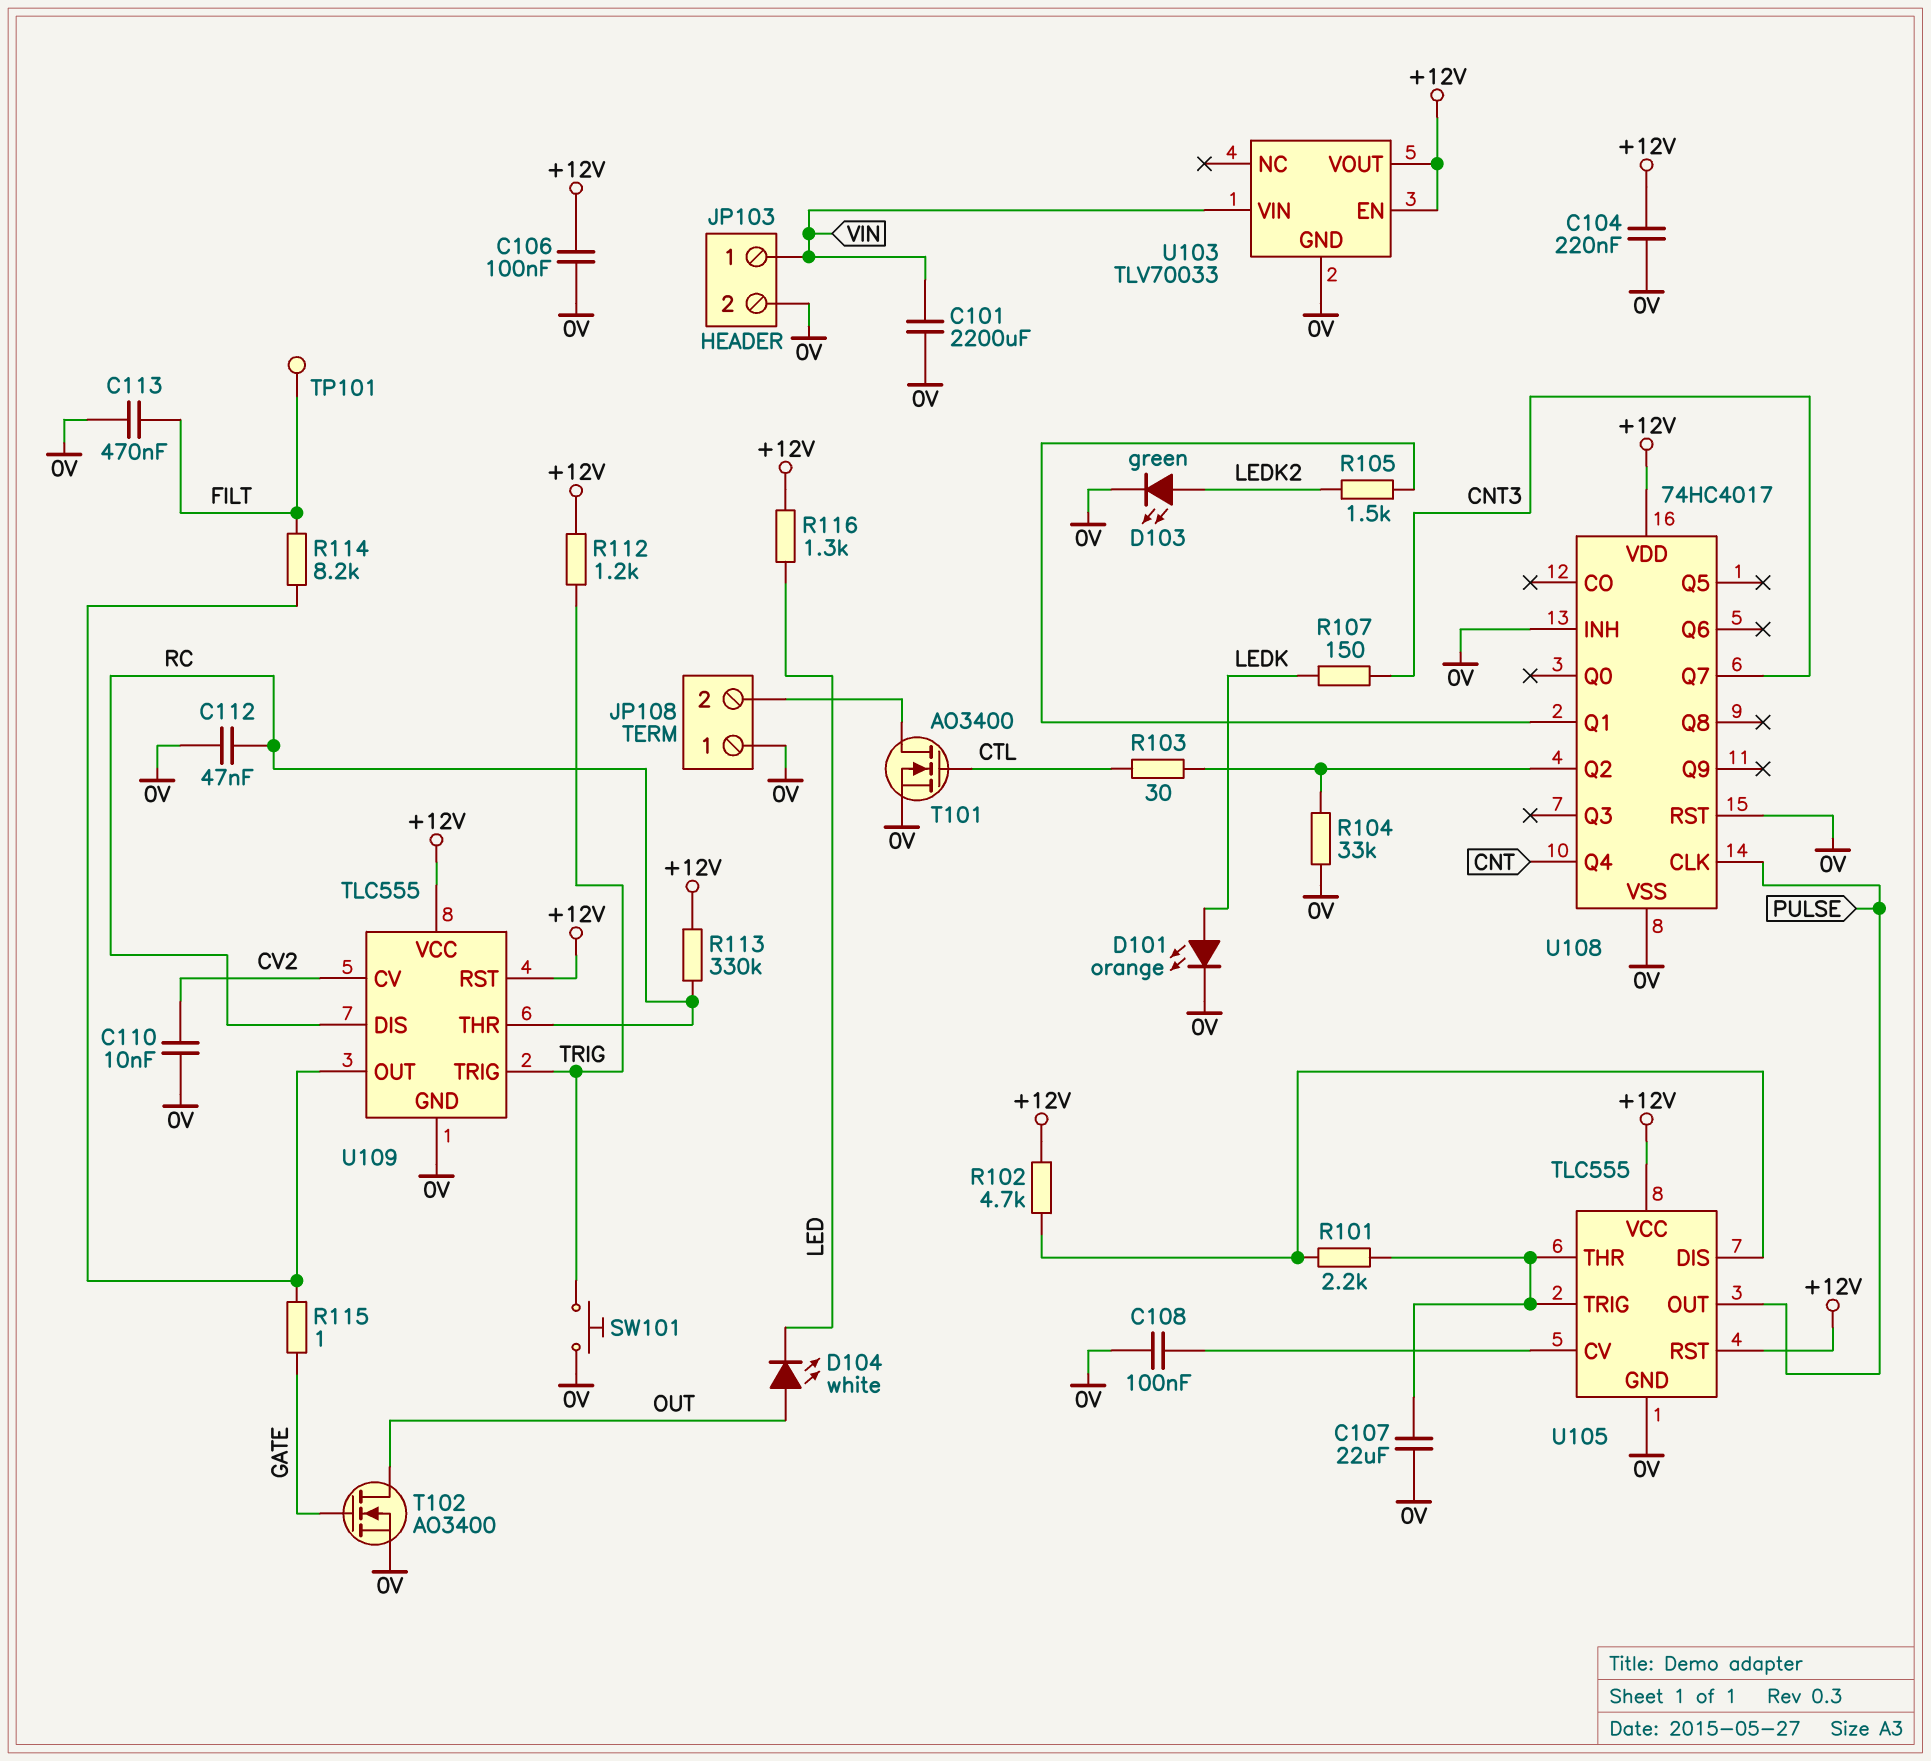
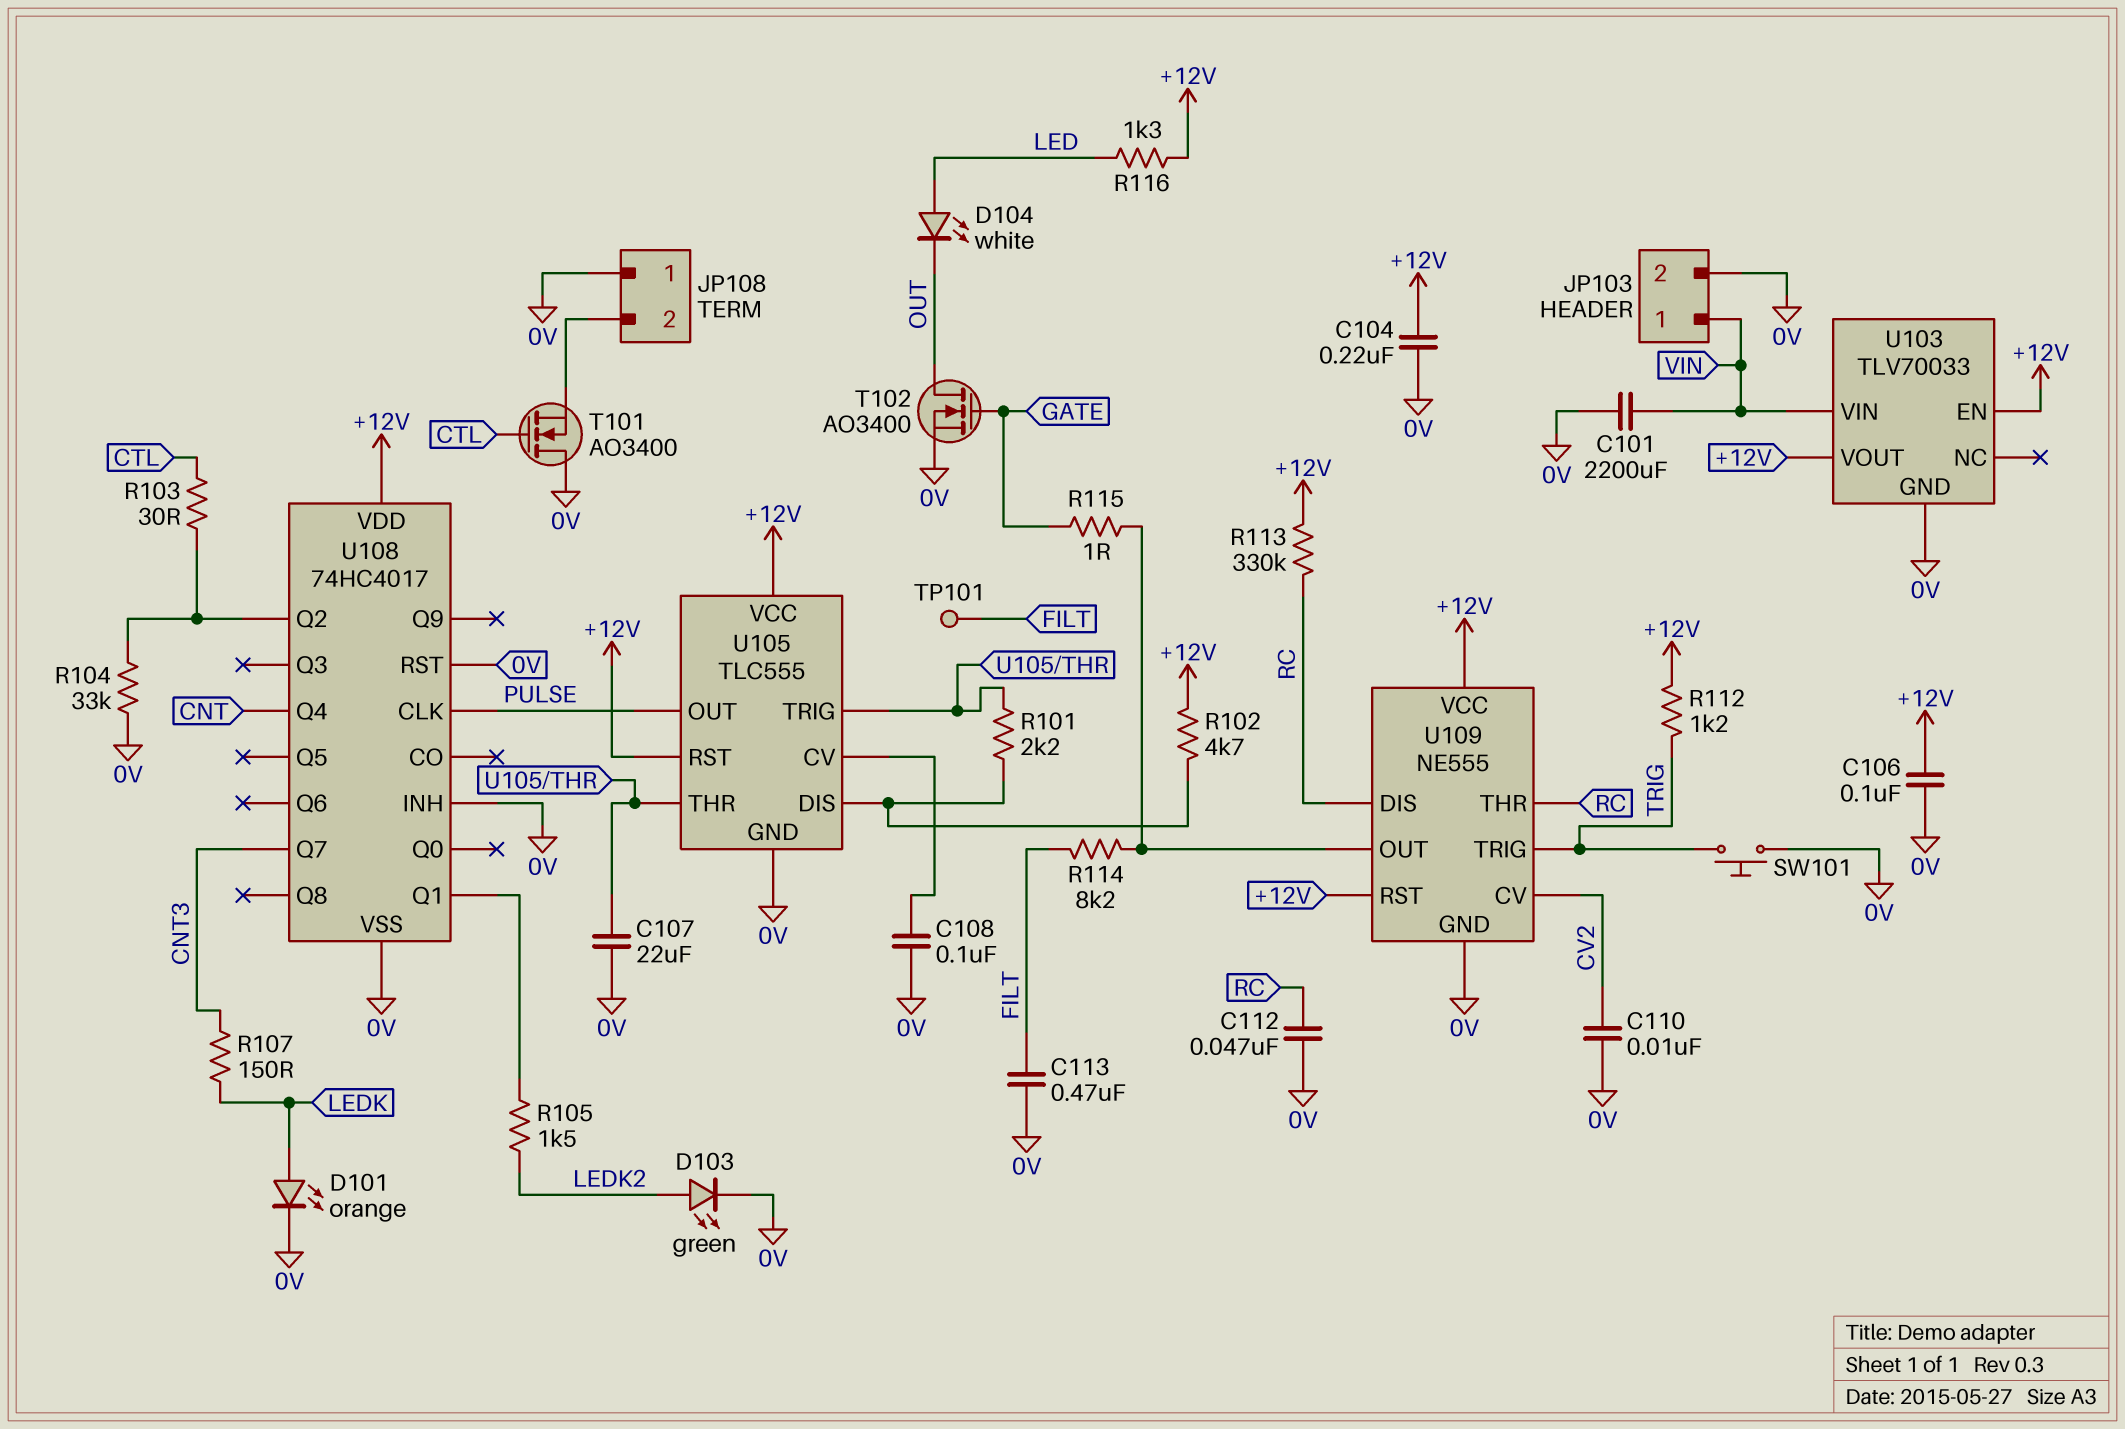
D104: LED white (A OUT, K LED) -> LED white (A LED, K OUT)
T101: NMOS AO3400 (G CTL, D JP108/2, S 0V) -> NMOS AO3400 (G CTL, D 0V, S JP108/2)
U109: TLC555 -> NE555

